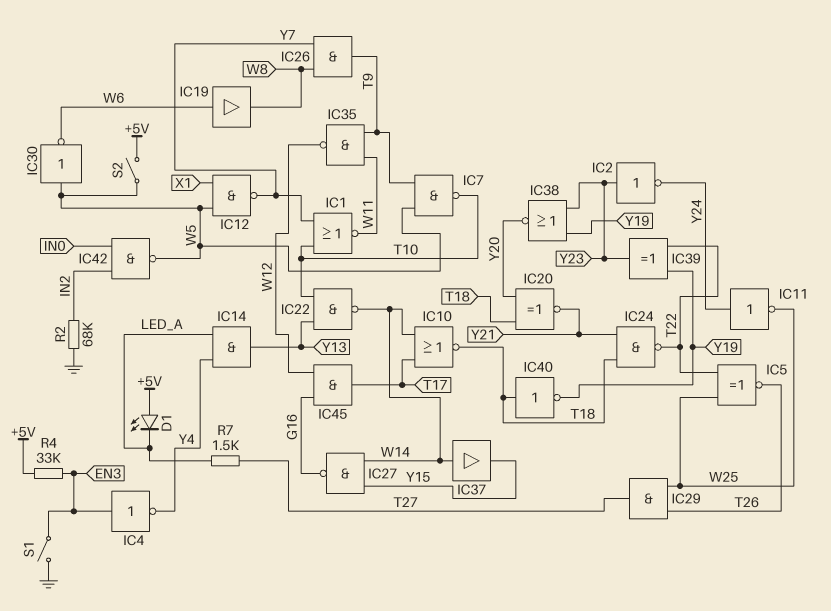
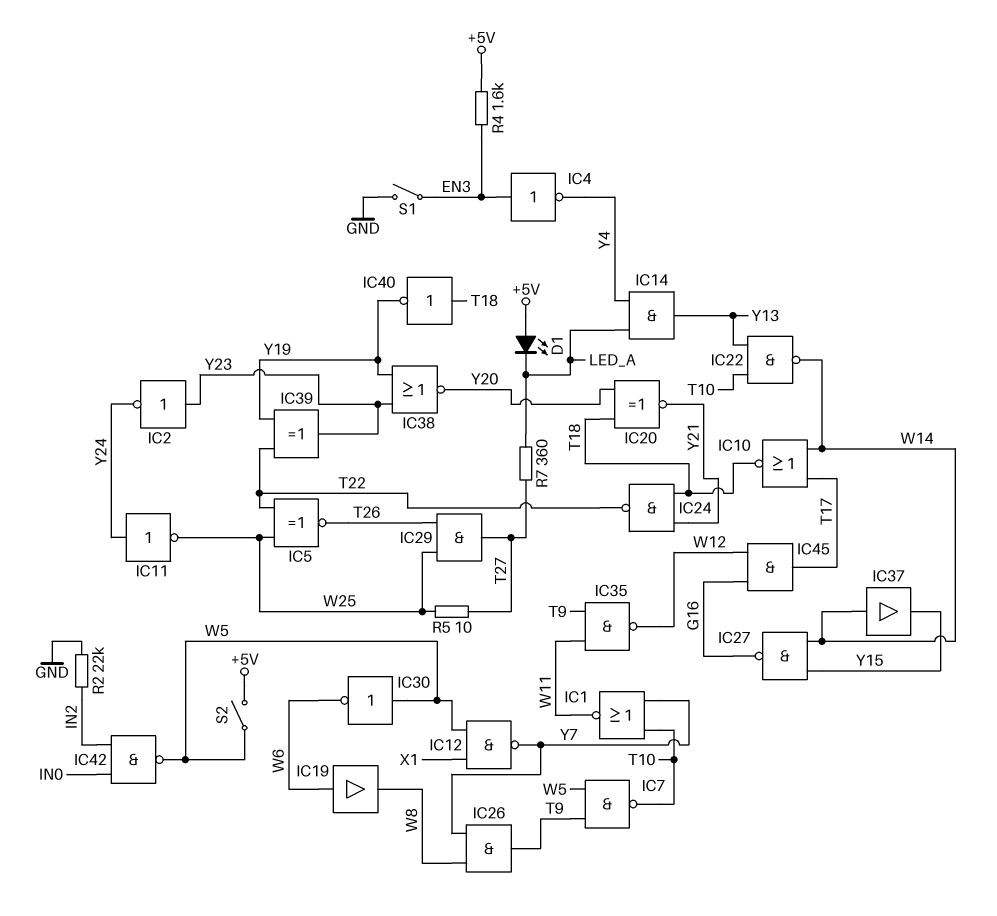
R2: 68k (GND, IN2) -> 22k (GND, IN2)
R4: 33k (+5V, EN3) -> 1.6k (+5V, EN3)
R5: none -> 10 (T27, W25)
R7: 1.5k (LED_A, T27) -> 360 (LED_A, T27)

